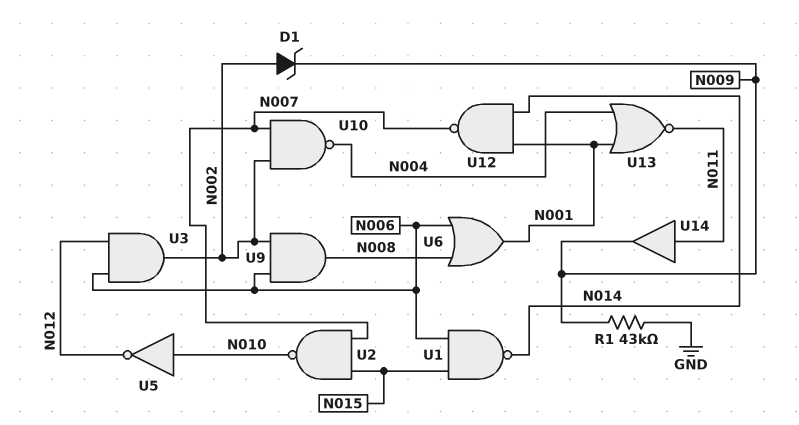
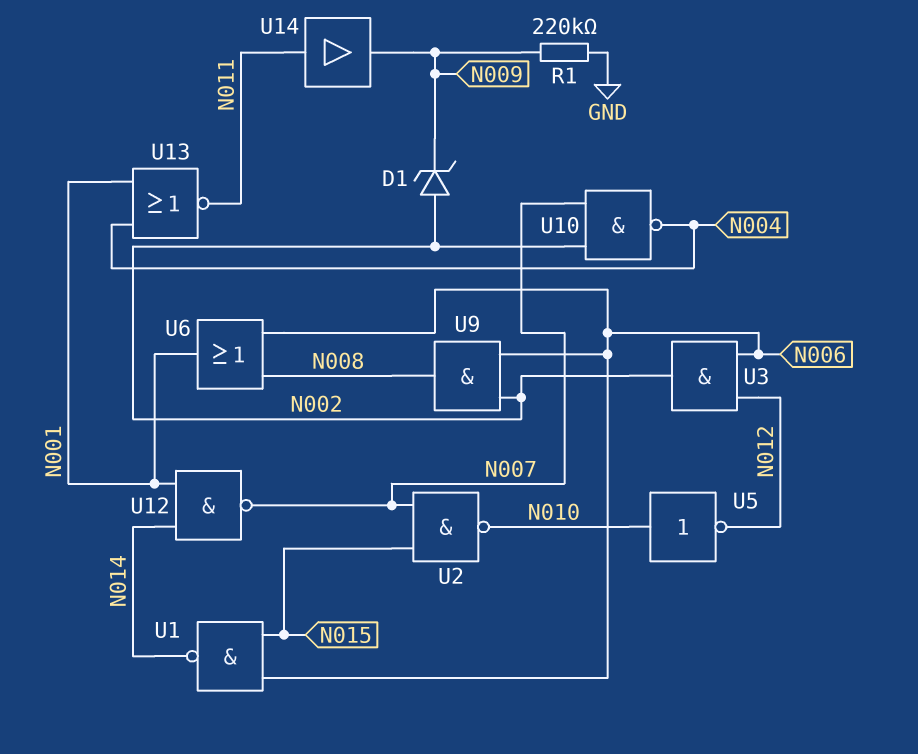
R1: 43k (GND, N009) -> 220k (GND, N009)

